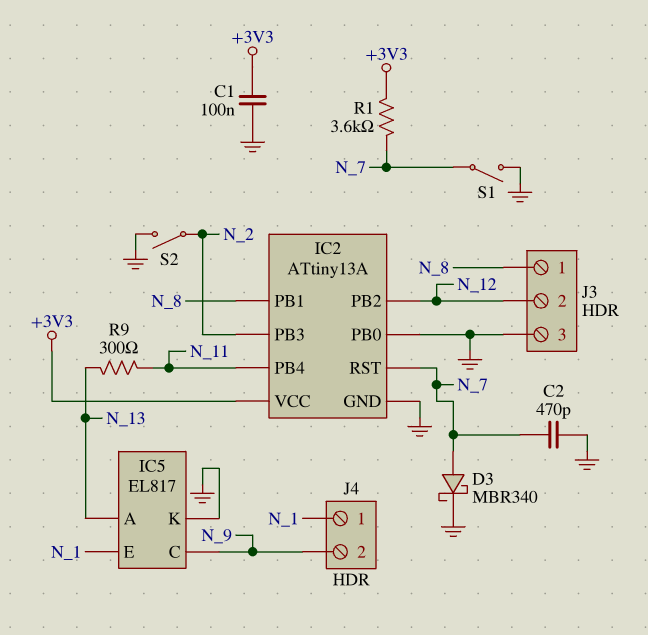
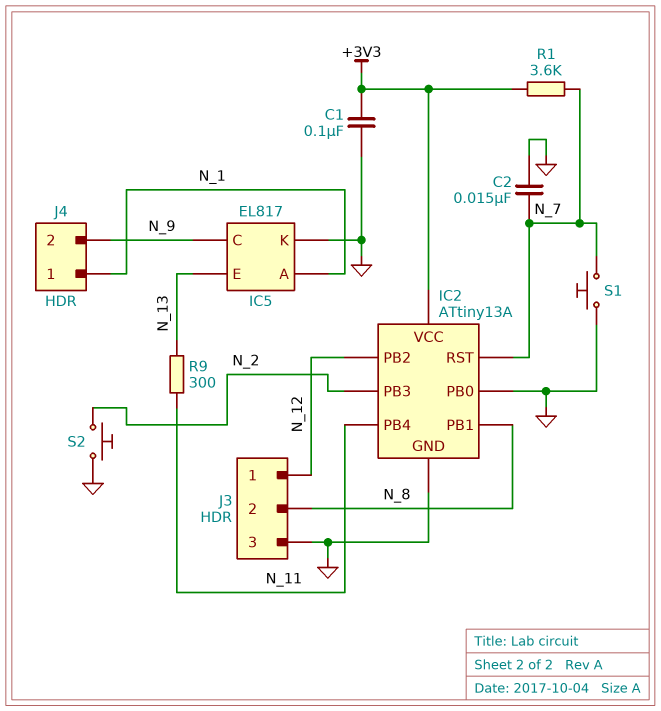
C2: 470pF (GND, N_7) -> 15nF (GND, N_7)
D3: schottky MBR340 (A N_7, K GND) -> none
IC5 pin A: N_13 -> N_1
IC5 pin E: N_1 -> N_13
J3 pin 1: N_8 -> N_12
J3 pin 2: N_12 -> N_8
S1: switch (GND, N_7) -> button (GND, N_7)
S2: switch (GND, N_2) -> button (GND, N_2)

